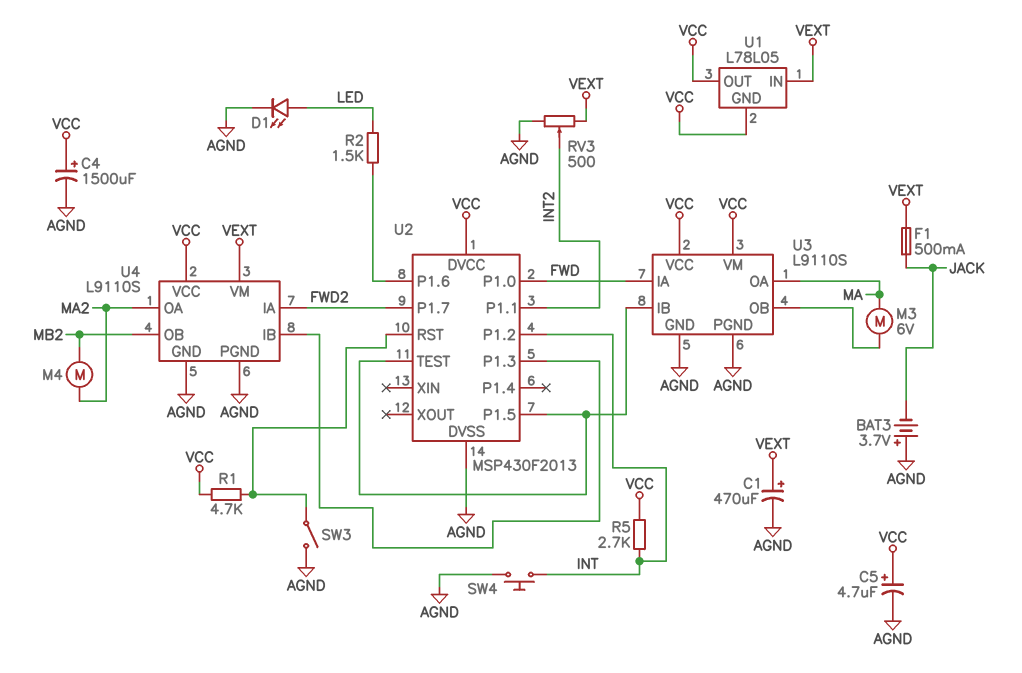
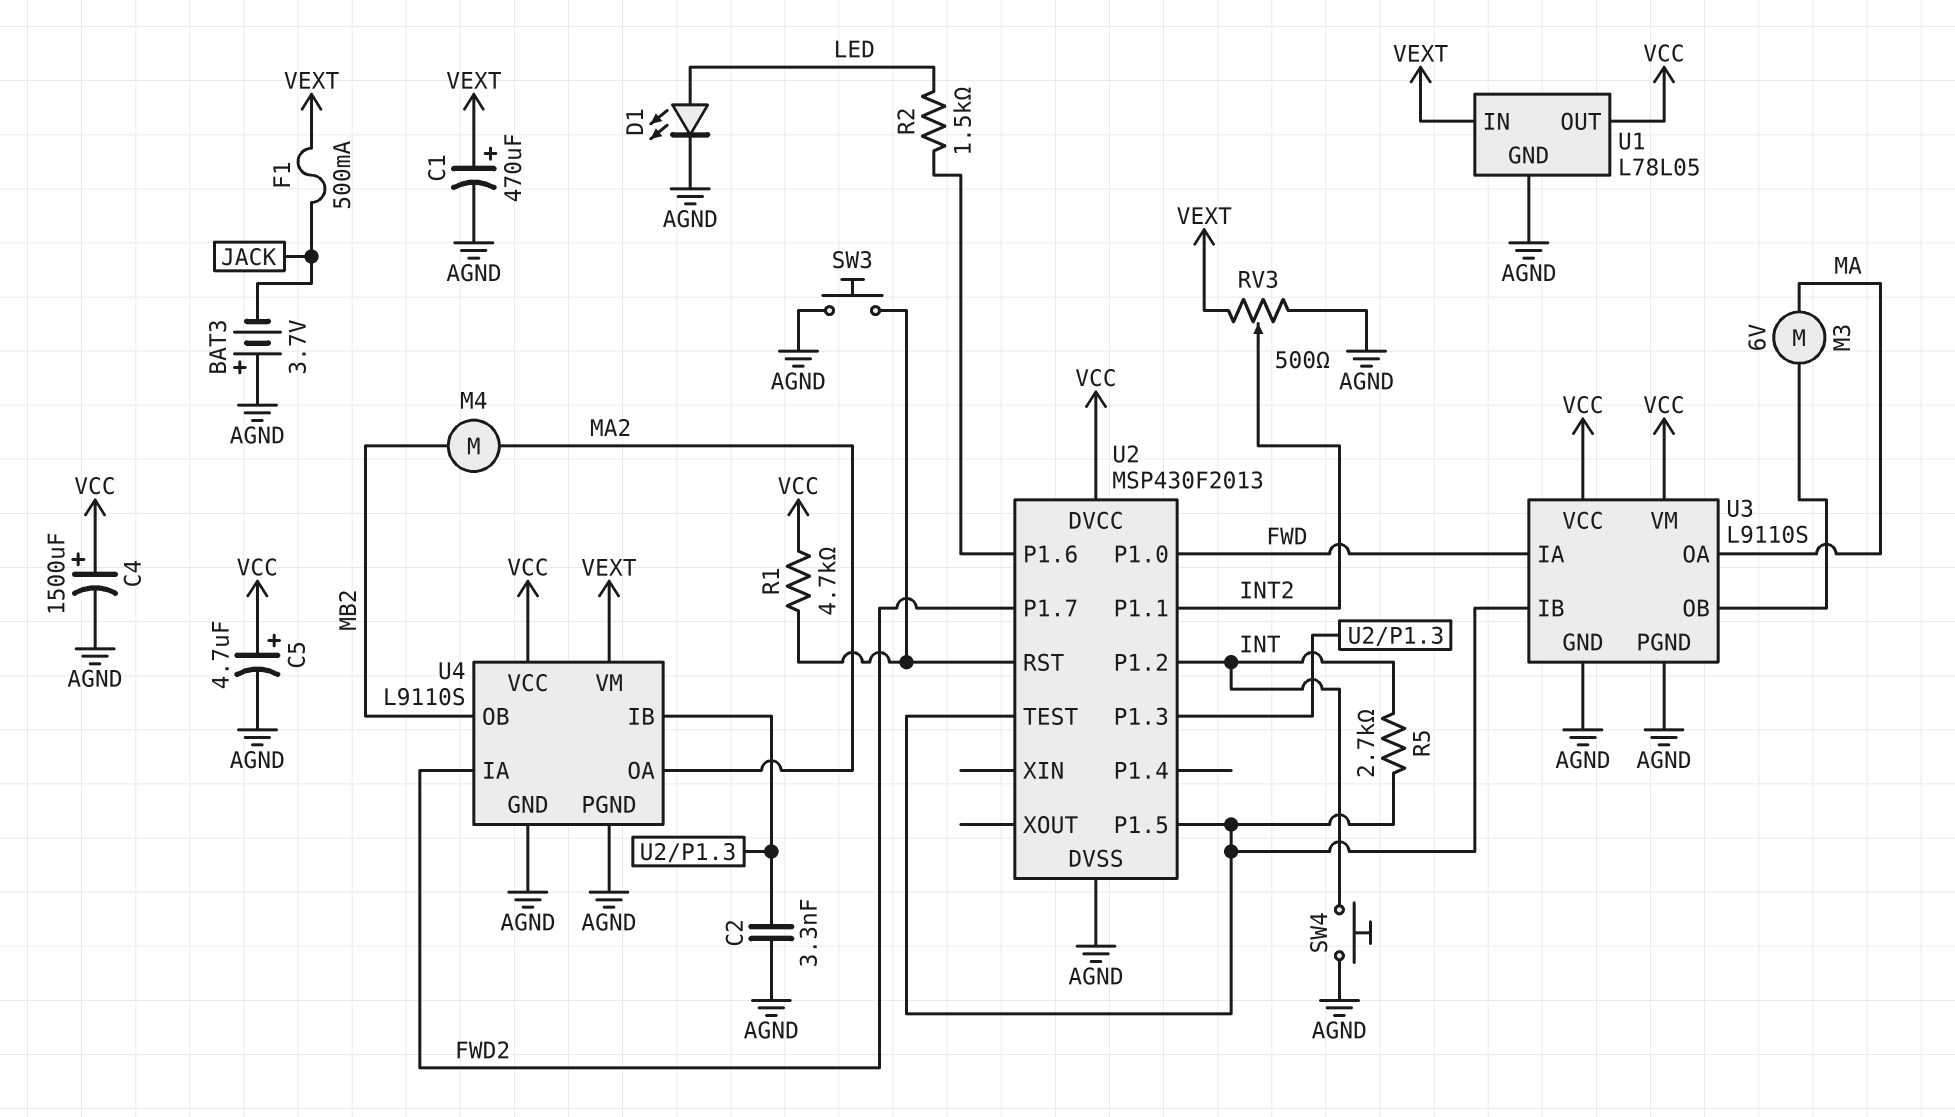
C2: none -> 3.3nF (AGND, U2/P1.3)
R5: 2.7k (INT, VCC) -> 2.7k (INT, U2/P1.5)
SW3: switch (AGND, U2/RST) -> button (AGND, U2/RST)
U1 pin GND: VCC -> AGND

